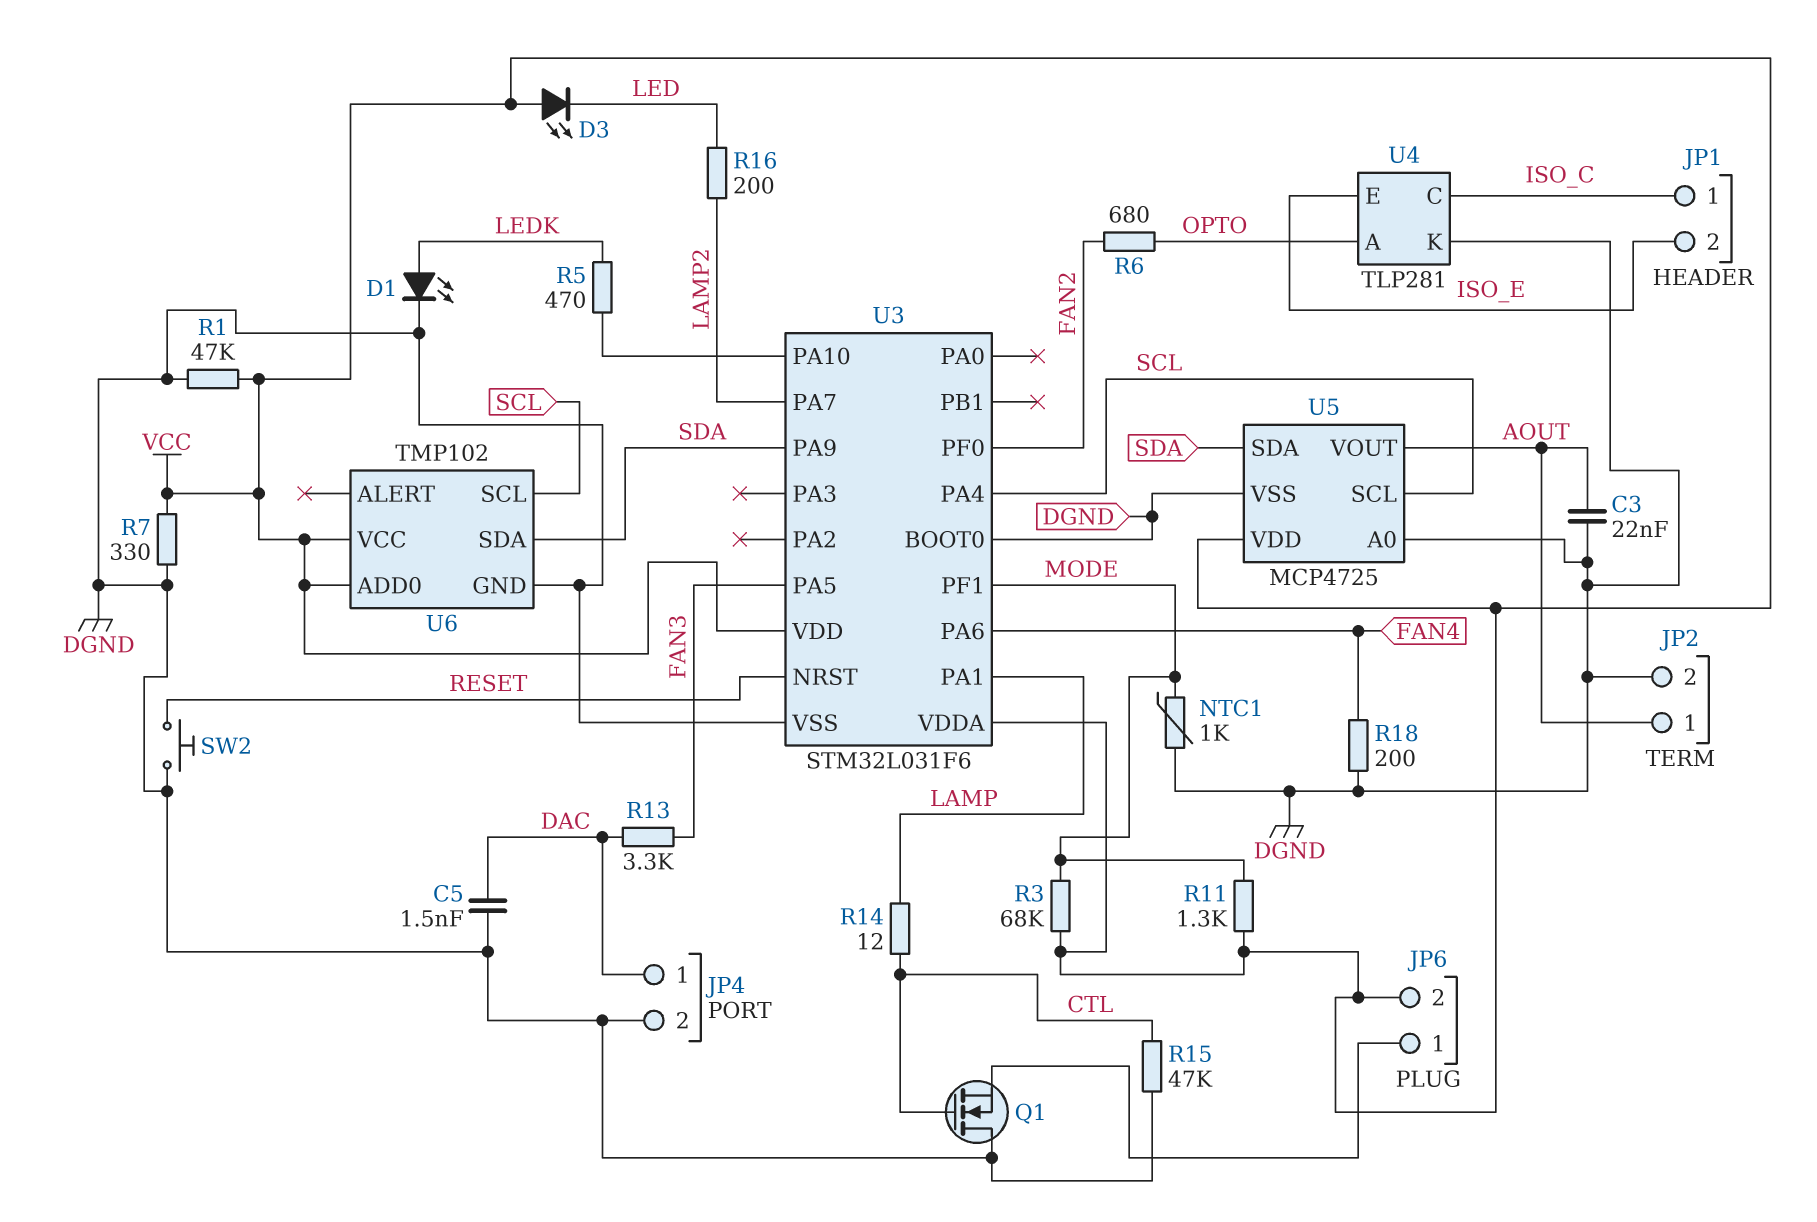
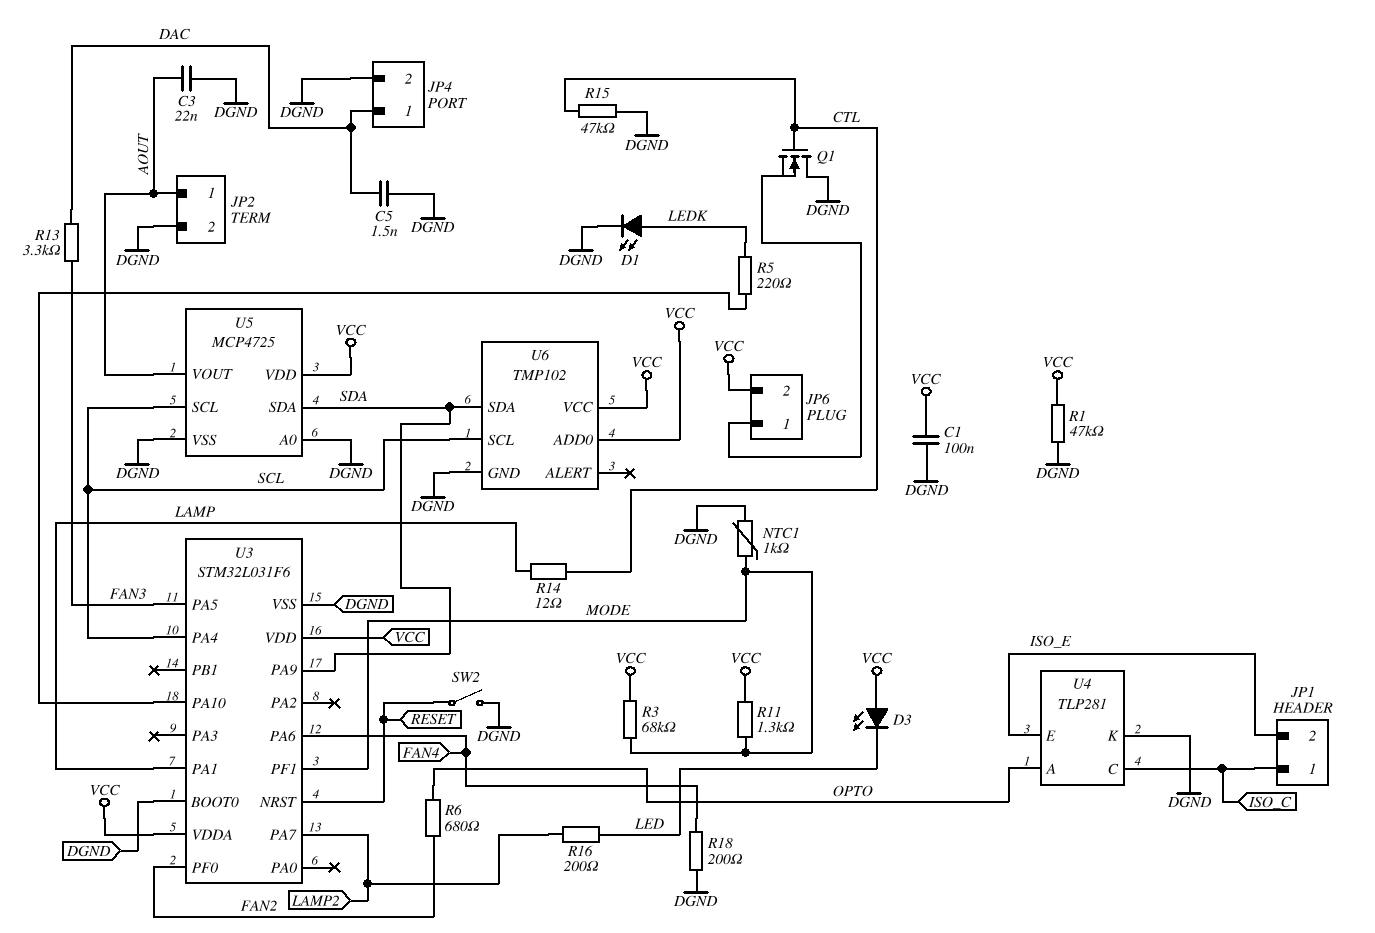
C1: none -> 100nF (DGND, VCC)
R5: 470 (LEDK, U3/PA10) -> 220 (LEDK, U3/PA10)
R7: 330 (DGND, VCC) -> none
SW2: button (DGND, RESET) -> switch (DGND, RESET)

